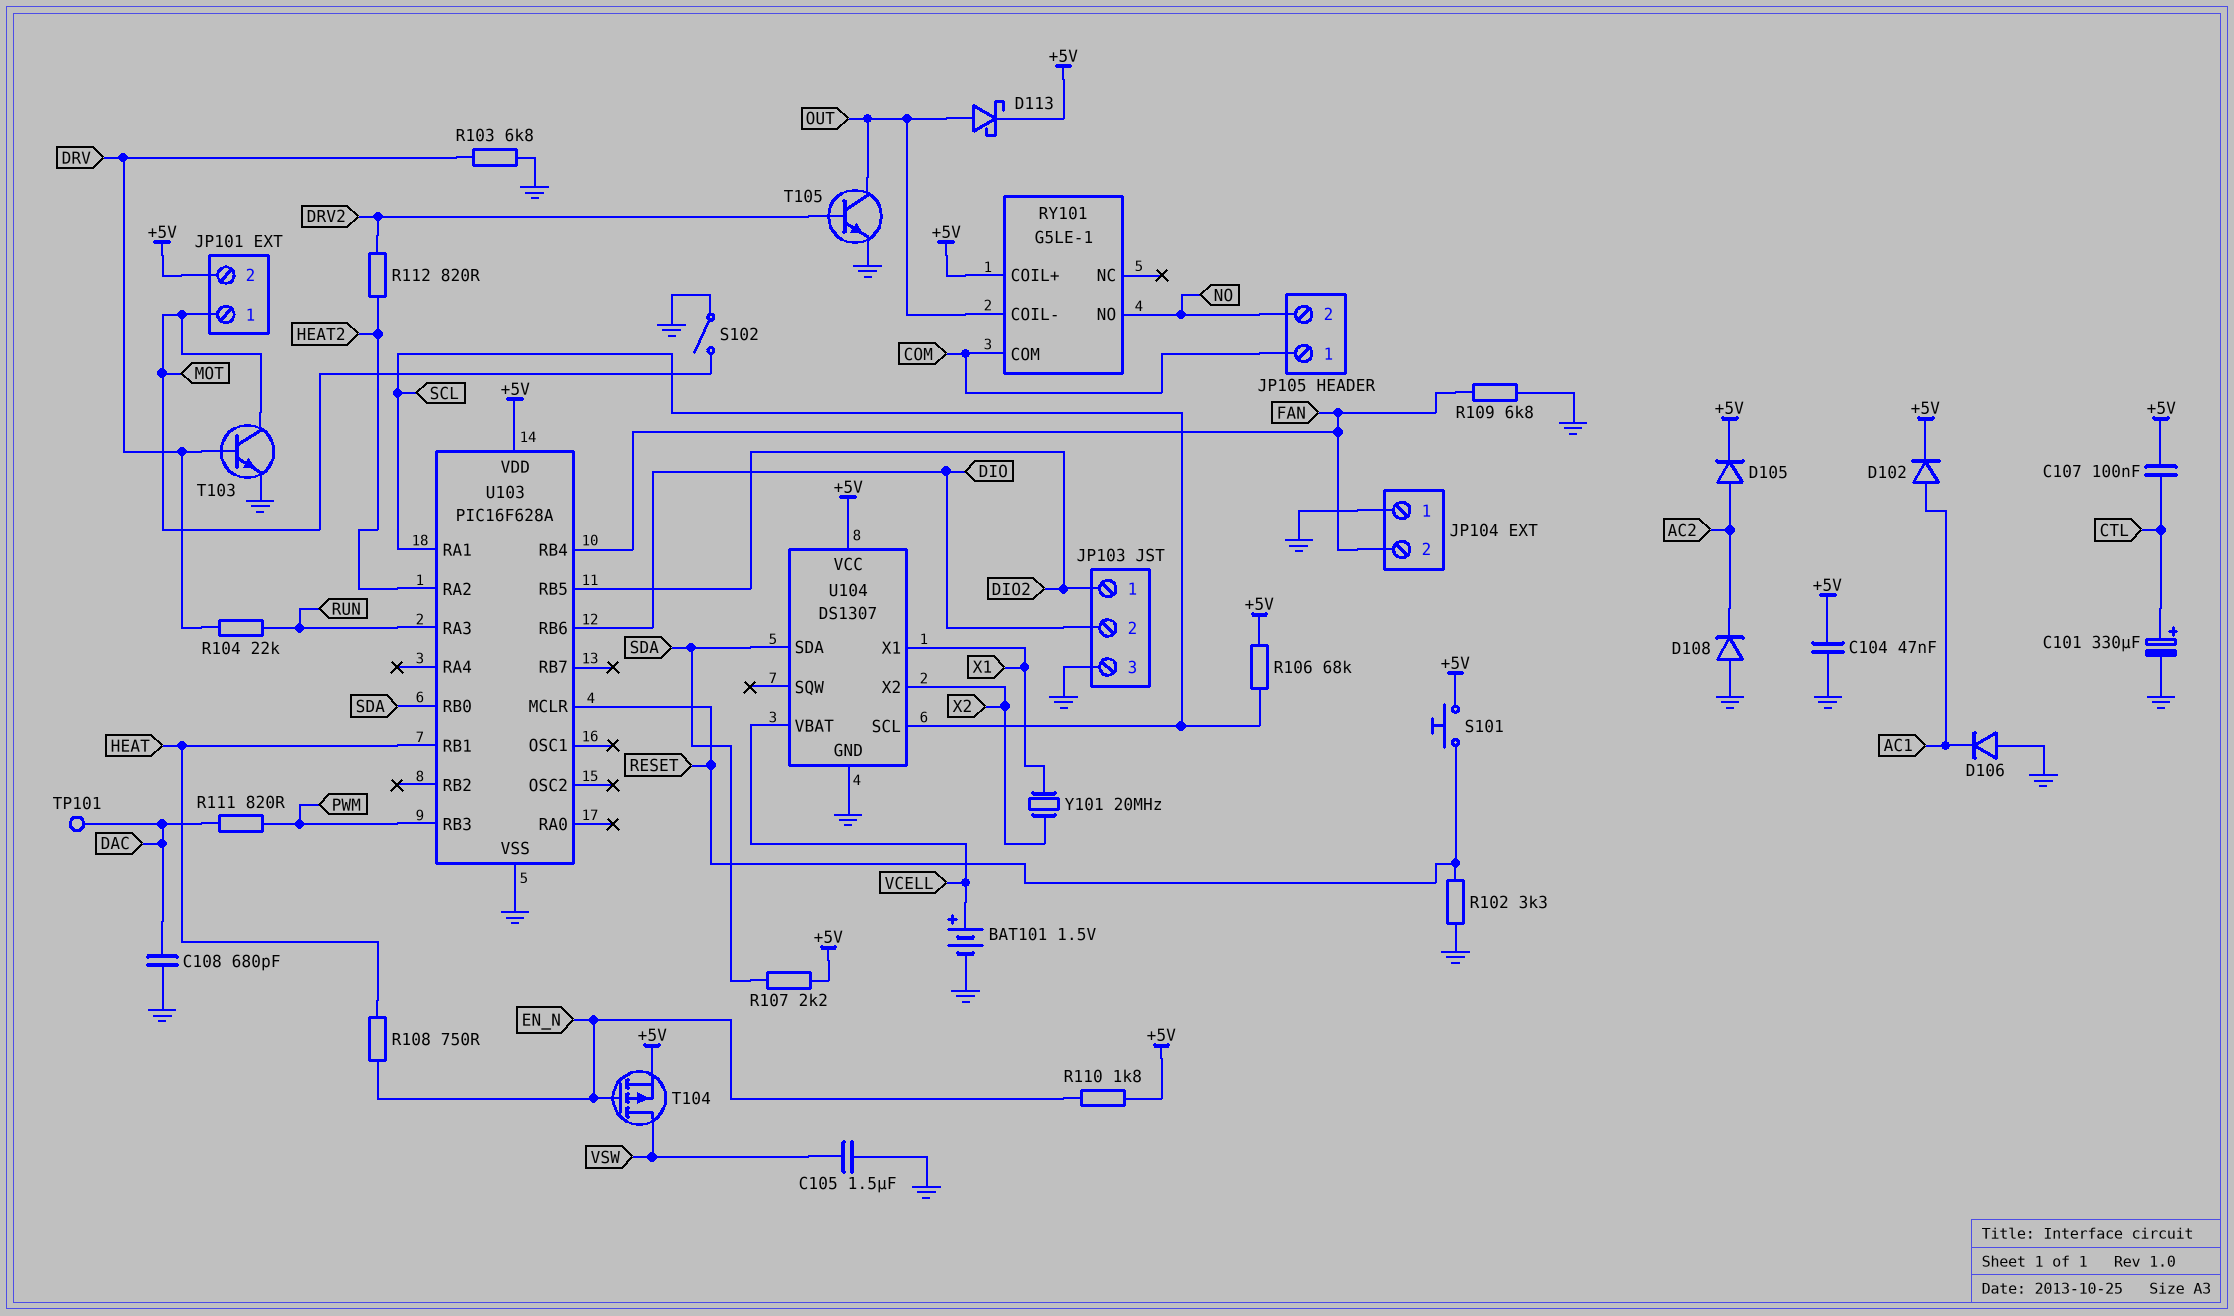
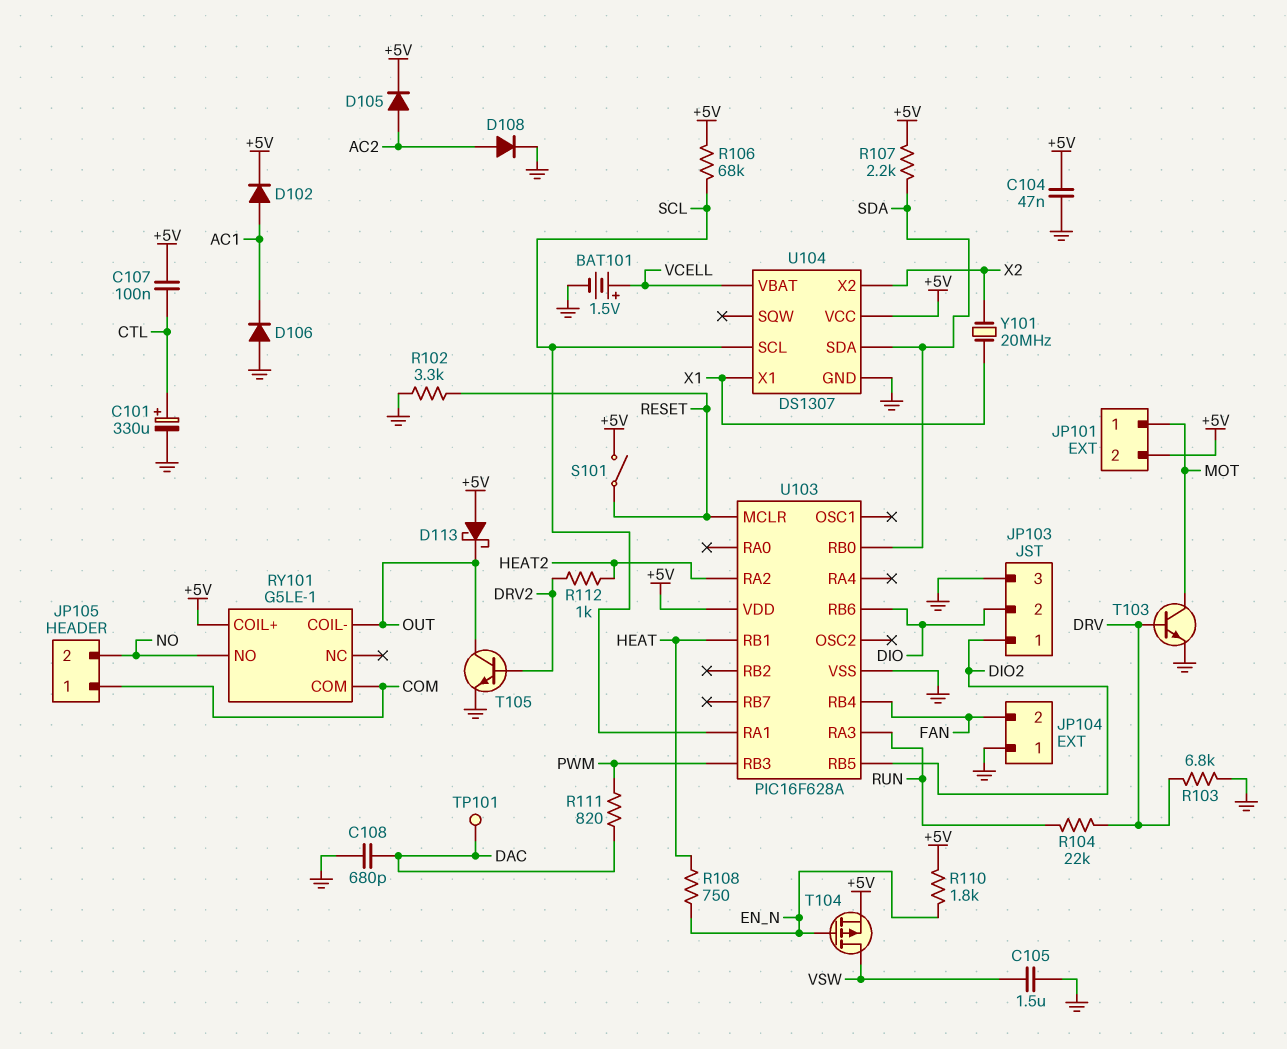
D108: diode (A GND, K AC2) -> diode (A AC2, K GND)
D113: schottky (A OUT, K +5V) -> schottky (A +5V, K OUT)
R109: 6.8k (FAN, GND) -> none
R112: 820 (DRV2, HEAT2) -> 1k (DRV2, HEAT2)
S101: button (+5V, RESET) -> switch (+5V, RESET)
S102: switch (GND, MOT) -> none

